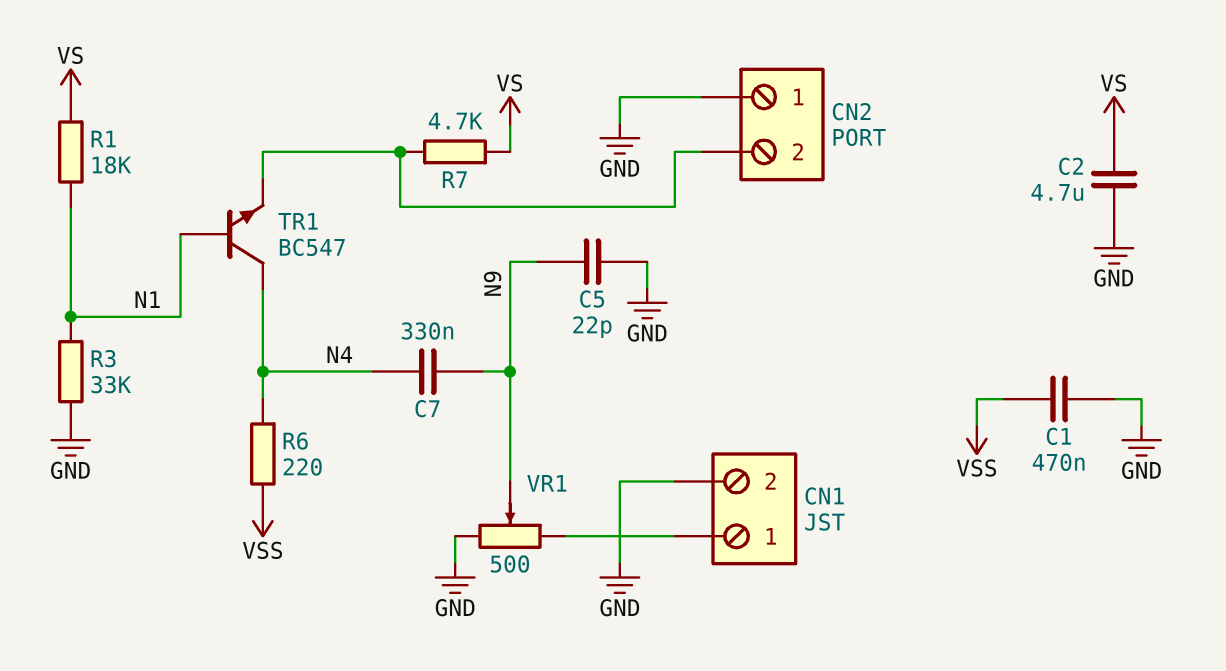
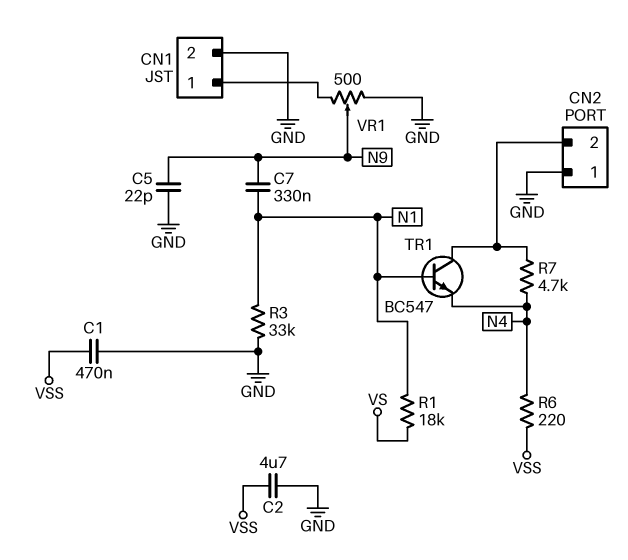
C2: 4.7uF (GND, VS) -> 4.7uF (GND, VSS)
C7: 330nF (N4, N9) -> 330nF (N1, N9)
R7: 4.7k (CN2/2, VS) -> 4.7k (CN2/2, N4)
TR1: NPN BC547 (B N1, C N4, E CN2/2) -> NPN BC547 (B N1, C CN2/2, E N4)

